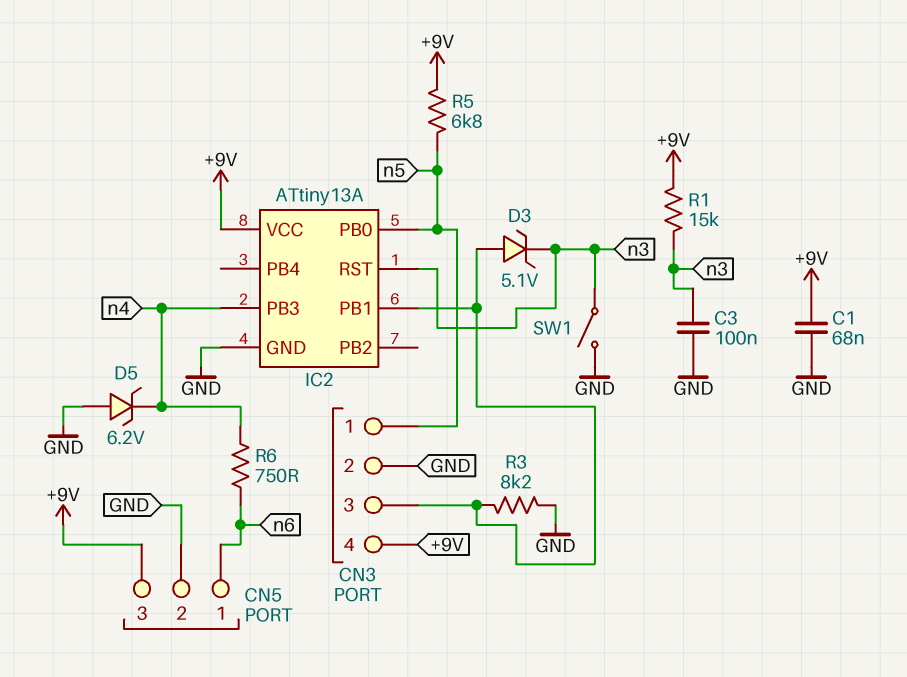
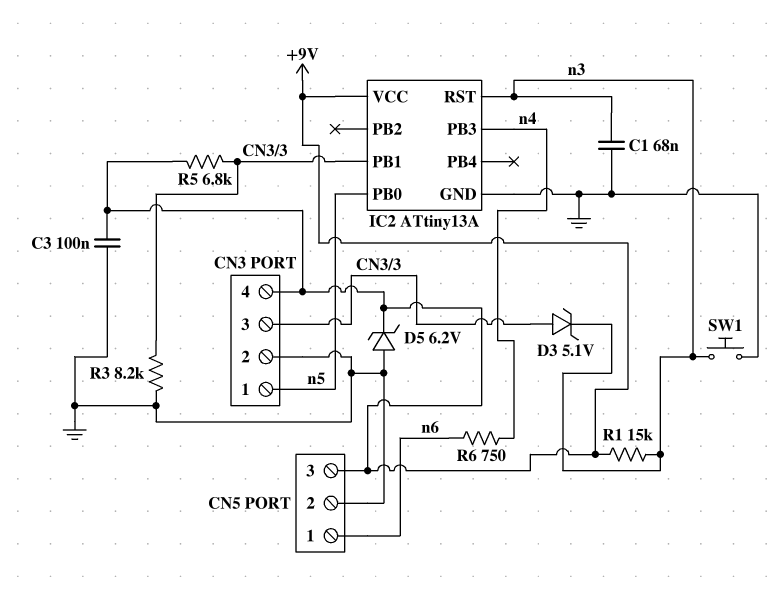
C1: 68nF (+9V, GND) -> 68nF (GND, n3)
C3: 100nF (GND, n3) -> 100nF (+9V, GND)
D5: zener 6.2V (A GND, K n4) -> zener 6.2V (A GND, K +9V)
R5: 6.8k (+9V, n5) -> 6.8k (+9V, CN3/3)
SW1: switch (GND, n3) -> button (GND, n3)

